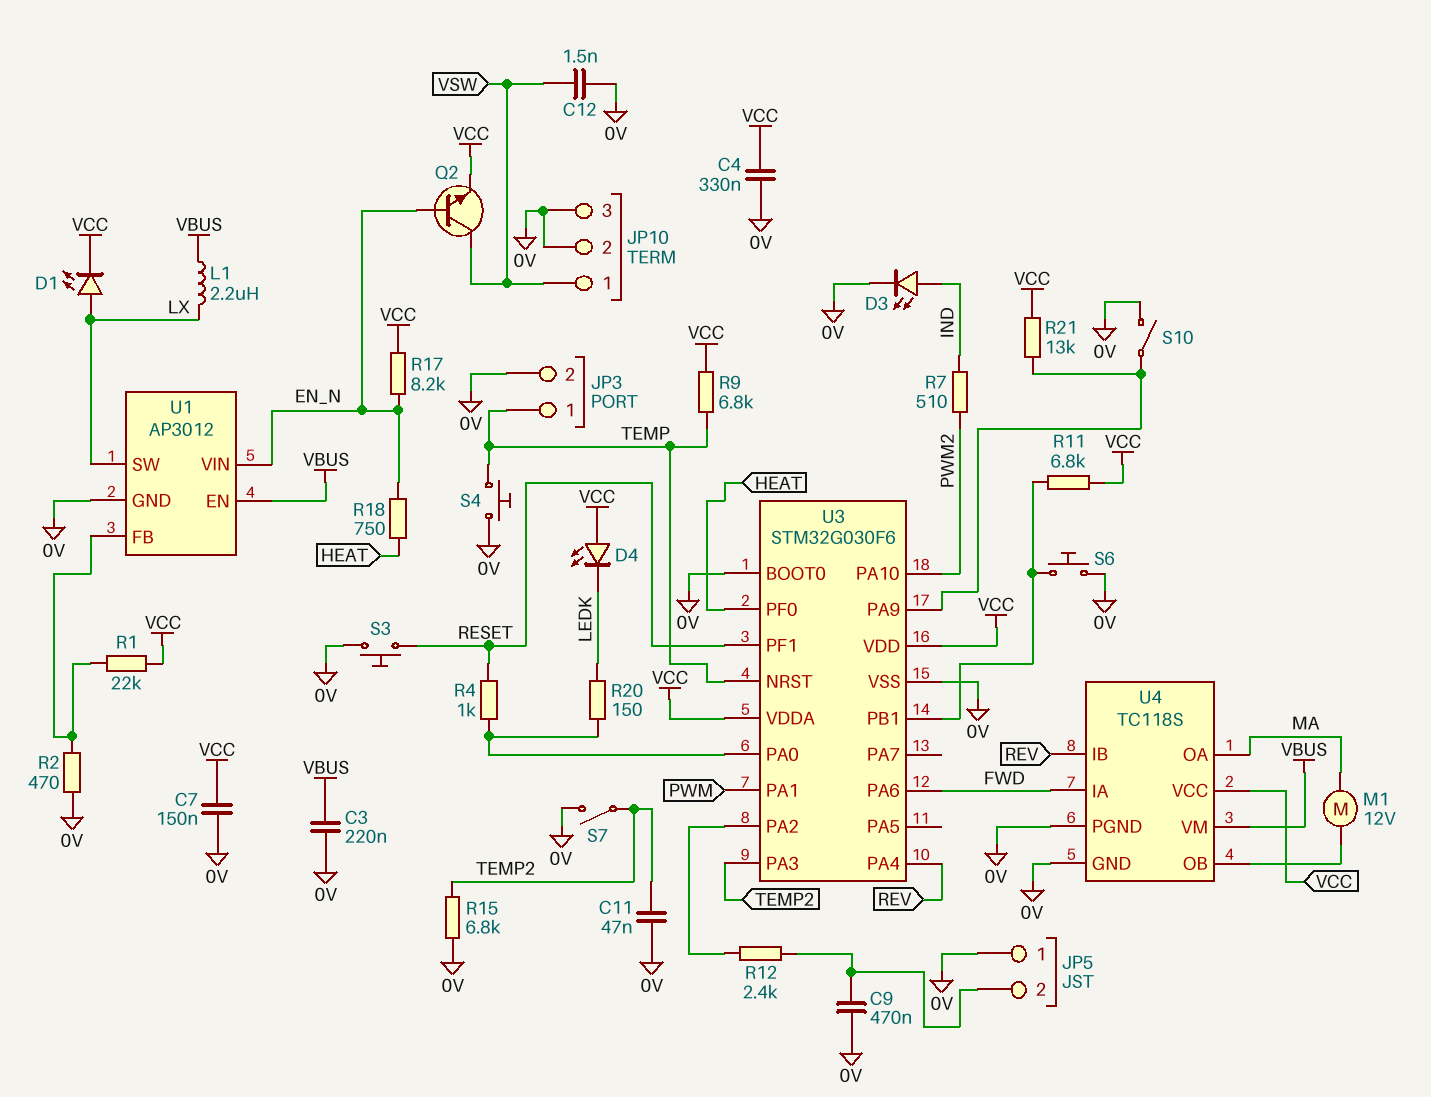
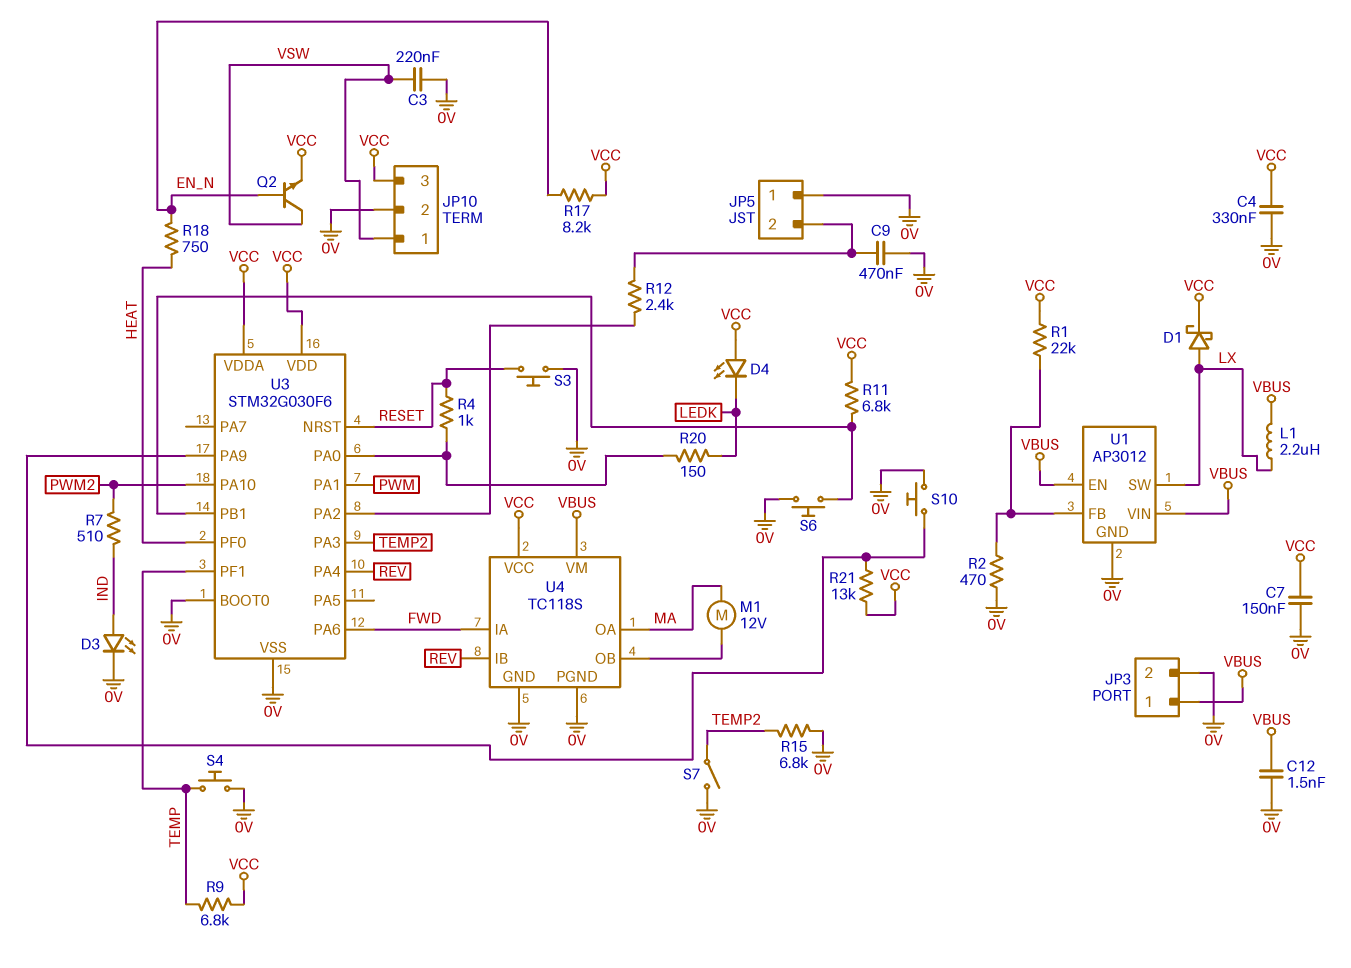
C3: 220nF (0V, VBUS) -> 220nF (0V, VSW)
C11: 47nF (0V, TEMP2) -> none
C12: 1.5nF (0V, VSW) -> 1.5nF (0V, VBUS)
D1: LED (A LX, K VCC) -> schottky (A LX, K VCC)
JP3 pin 1: TEMP -> VBUS
JP10 pin 3: 0V -> VCC
S10: switch (0V, U3/PA9) -> button (0V, U3/PA9)
U1 pin VIN: EN_N -> VBUS
U3 pin NRST: TEMP -> RESET
U3 pin PF1: RESET -> TEMP

